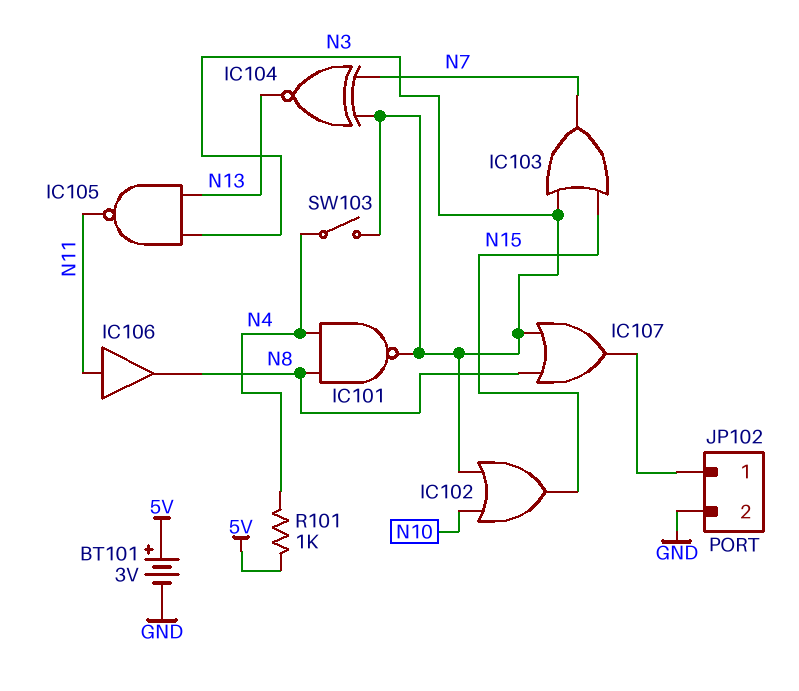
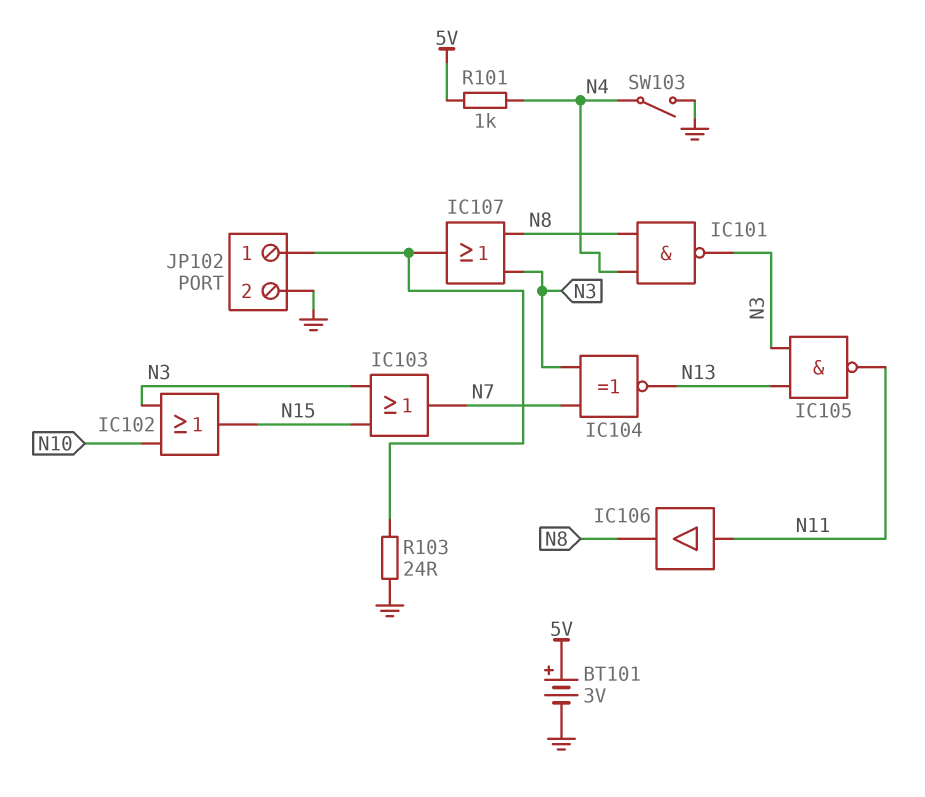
R103: none -> 24 (GND, JP102/1)
SW103: switch (N3, N4) -> switch (GND, N4)

